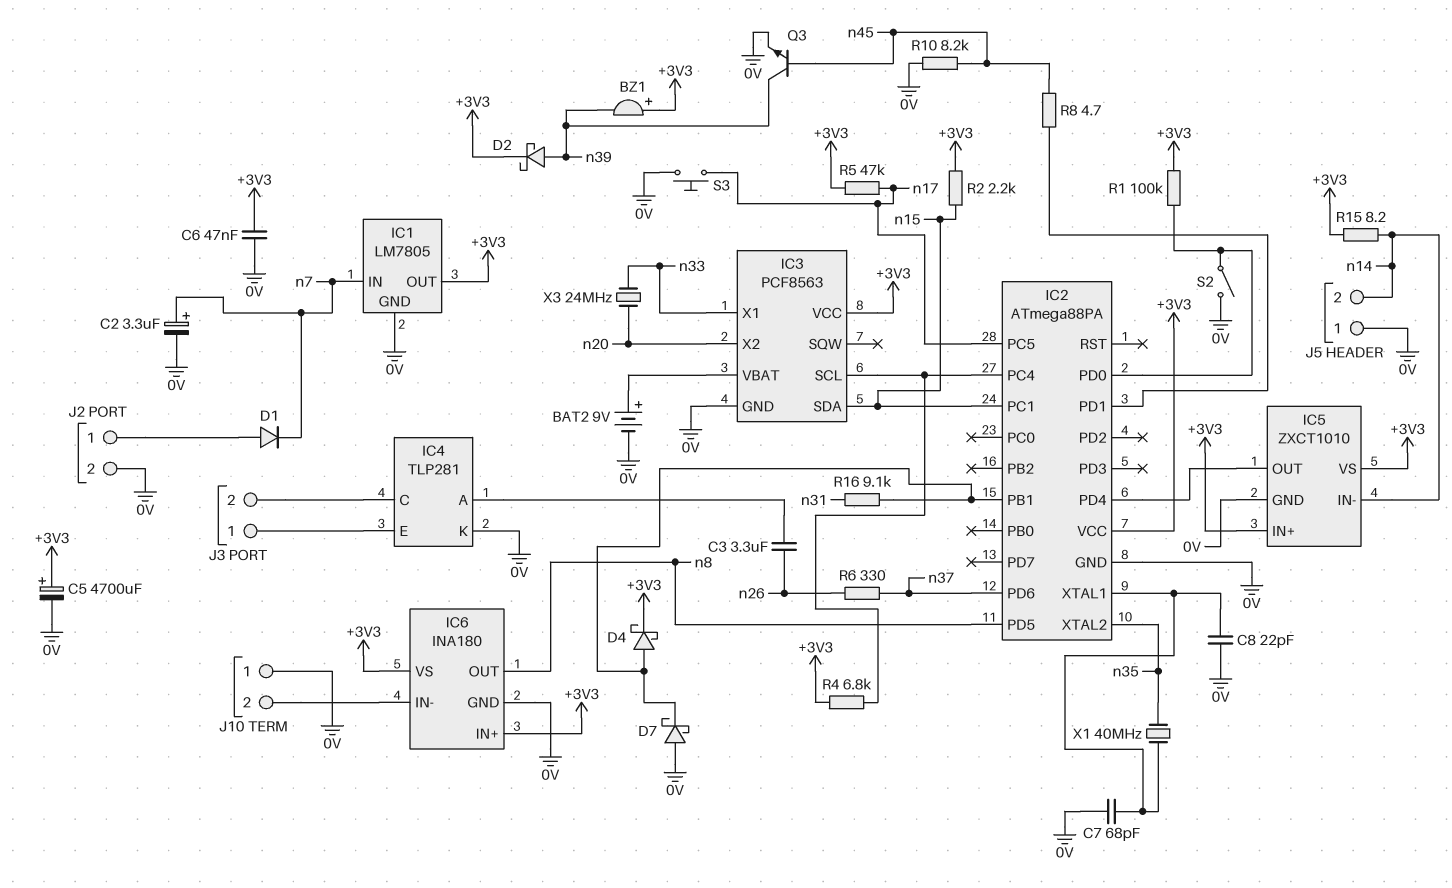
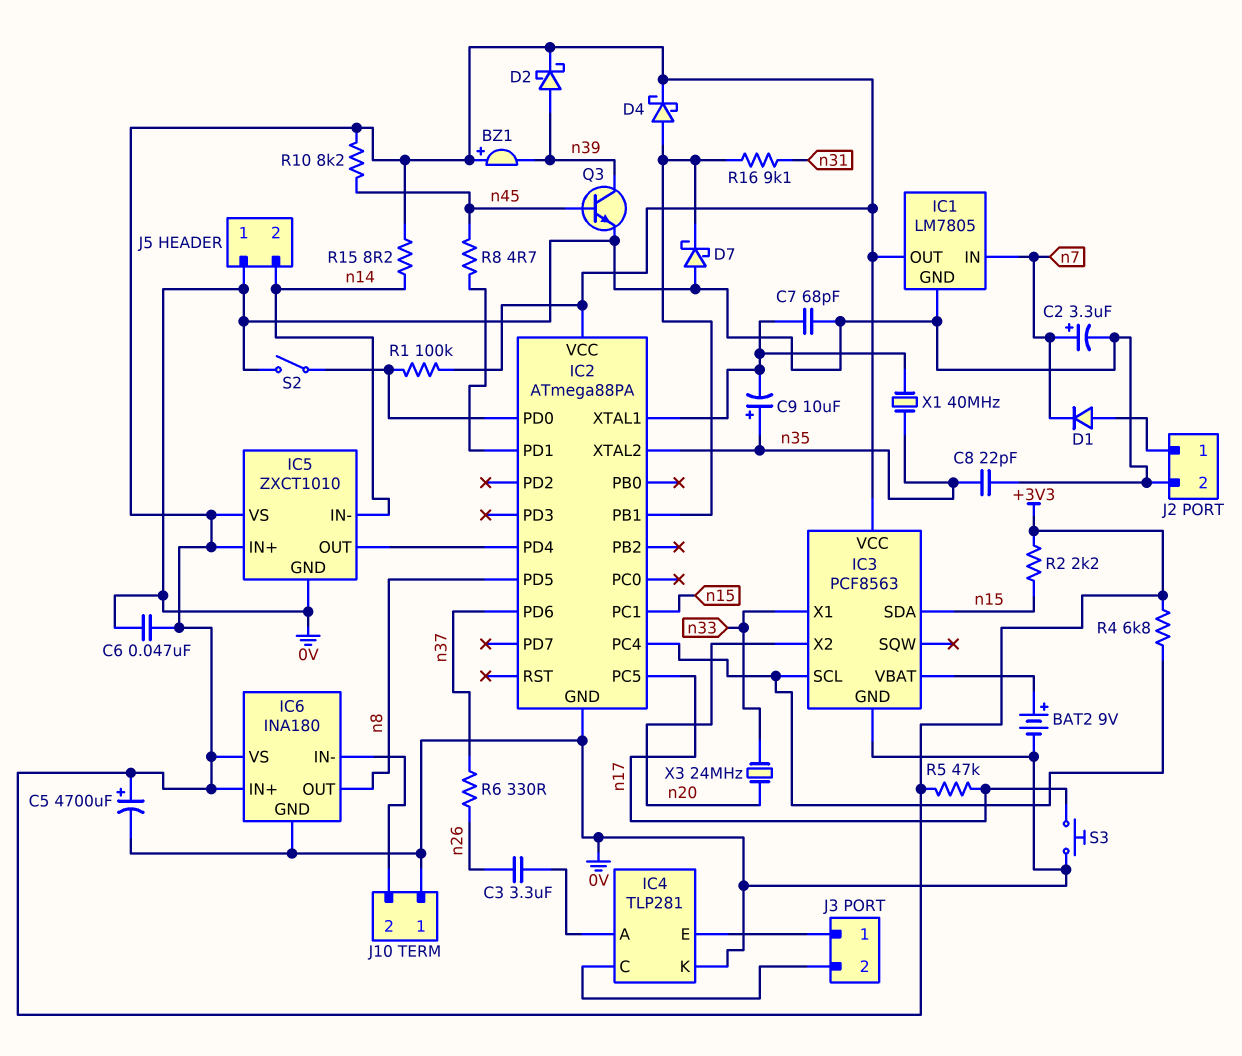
C8: 22pF (0V, IC2/XTAL1) -> 22pF (0V, n35)
C9: none -> 10uF (plus n35, minus IC2/XTAL1)
R10: 8.2k (0V, n45) -> 8.2k (+3V3, n45)

